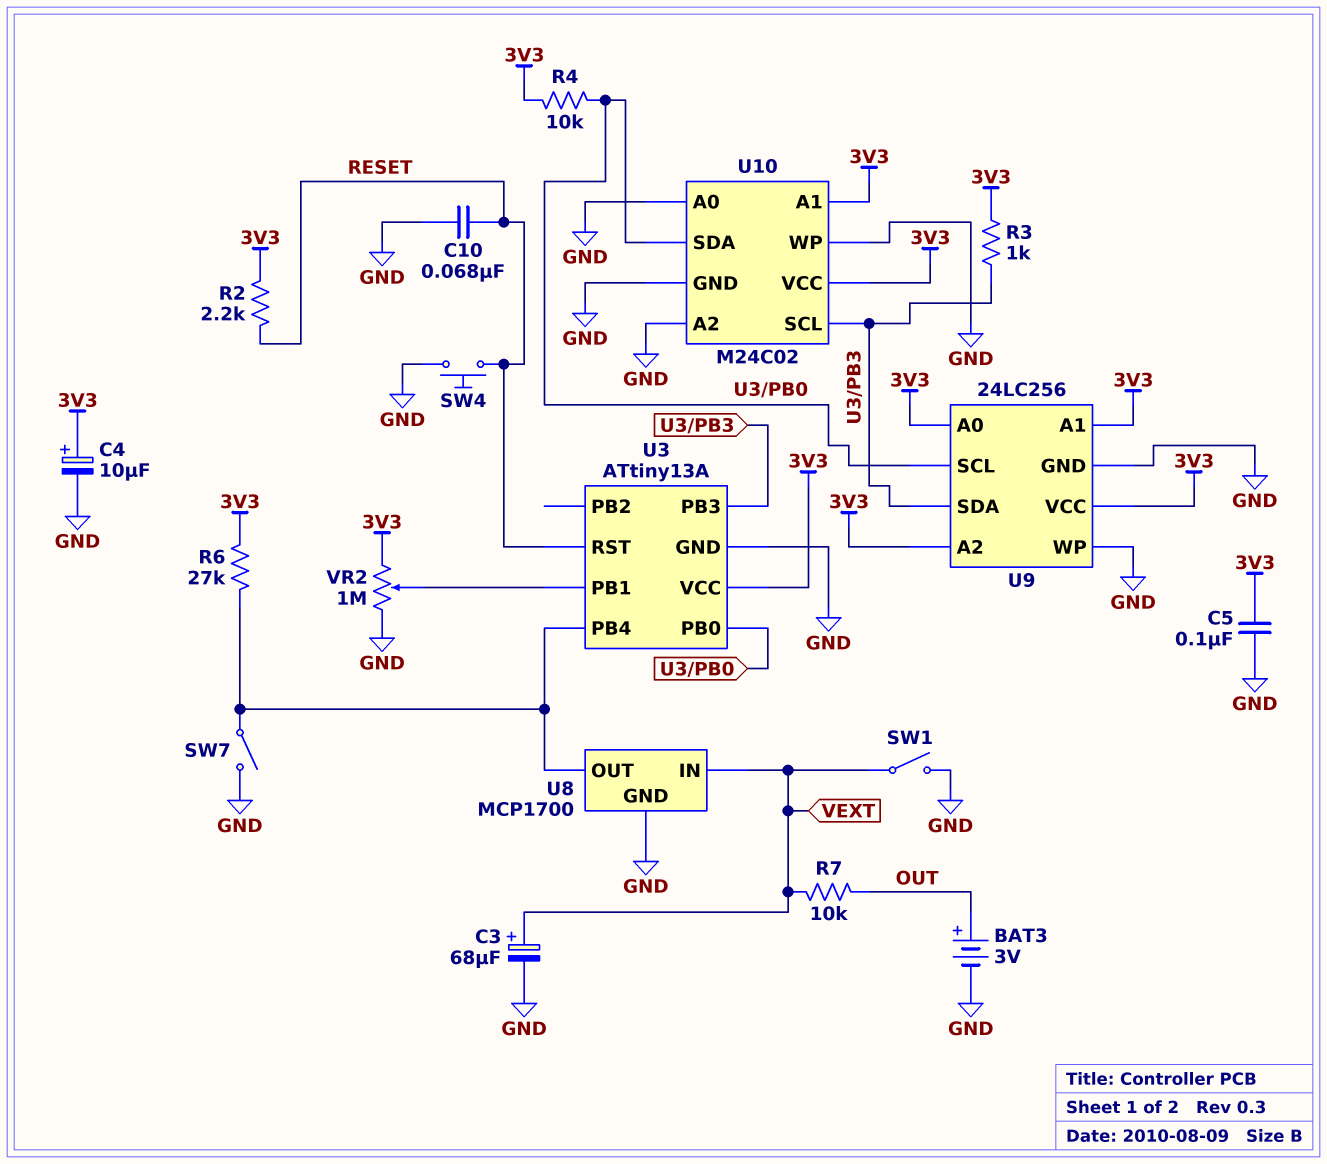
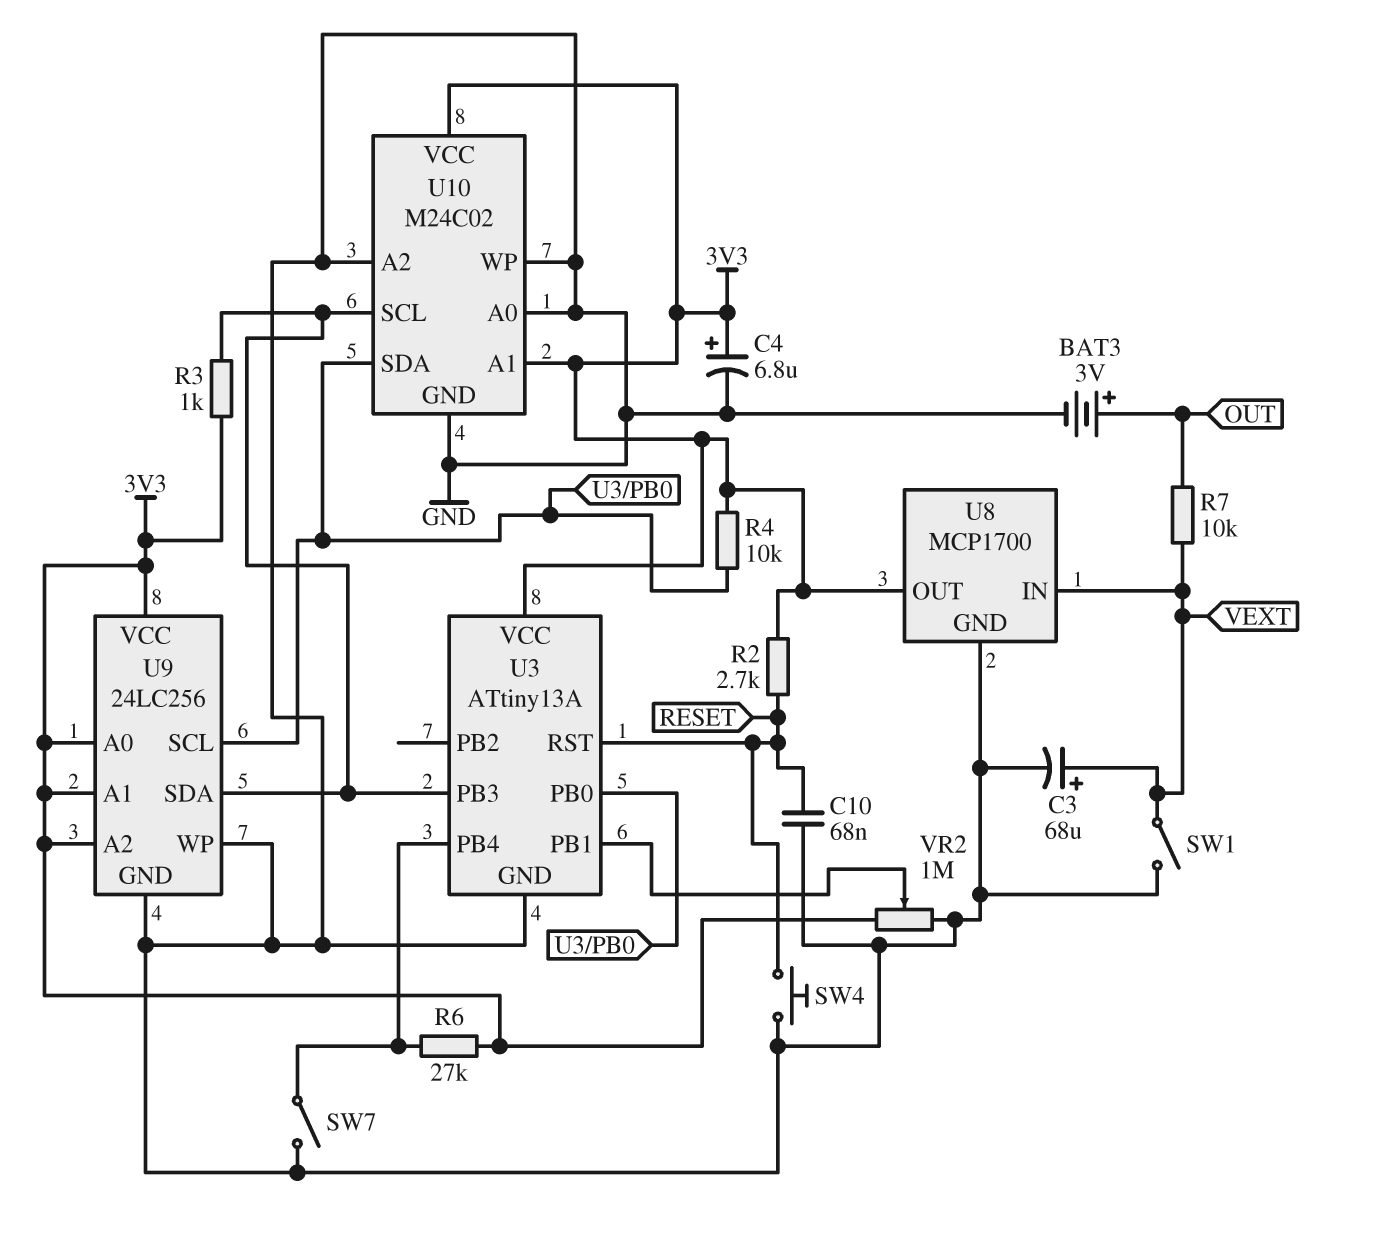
C4: 10uF (plus 3V3, minus GND) -> 6.8uF (plus 3V3, minus GND)
C5: 100nF (3V3, GND) -> none
R2: 2.2k (3V3, RESET) -> 2.7k (3V3, RESET)
U8 pin OUT: U3/PB4 -> 3V3

